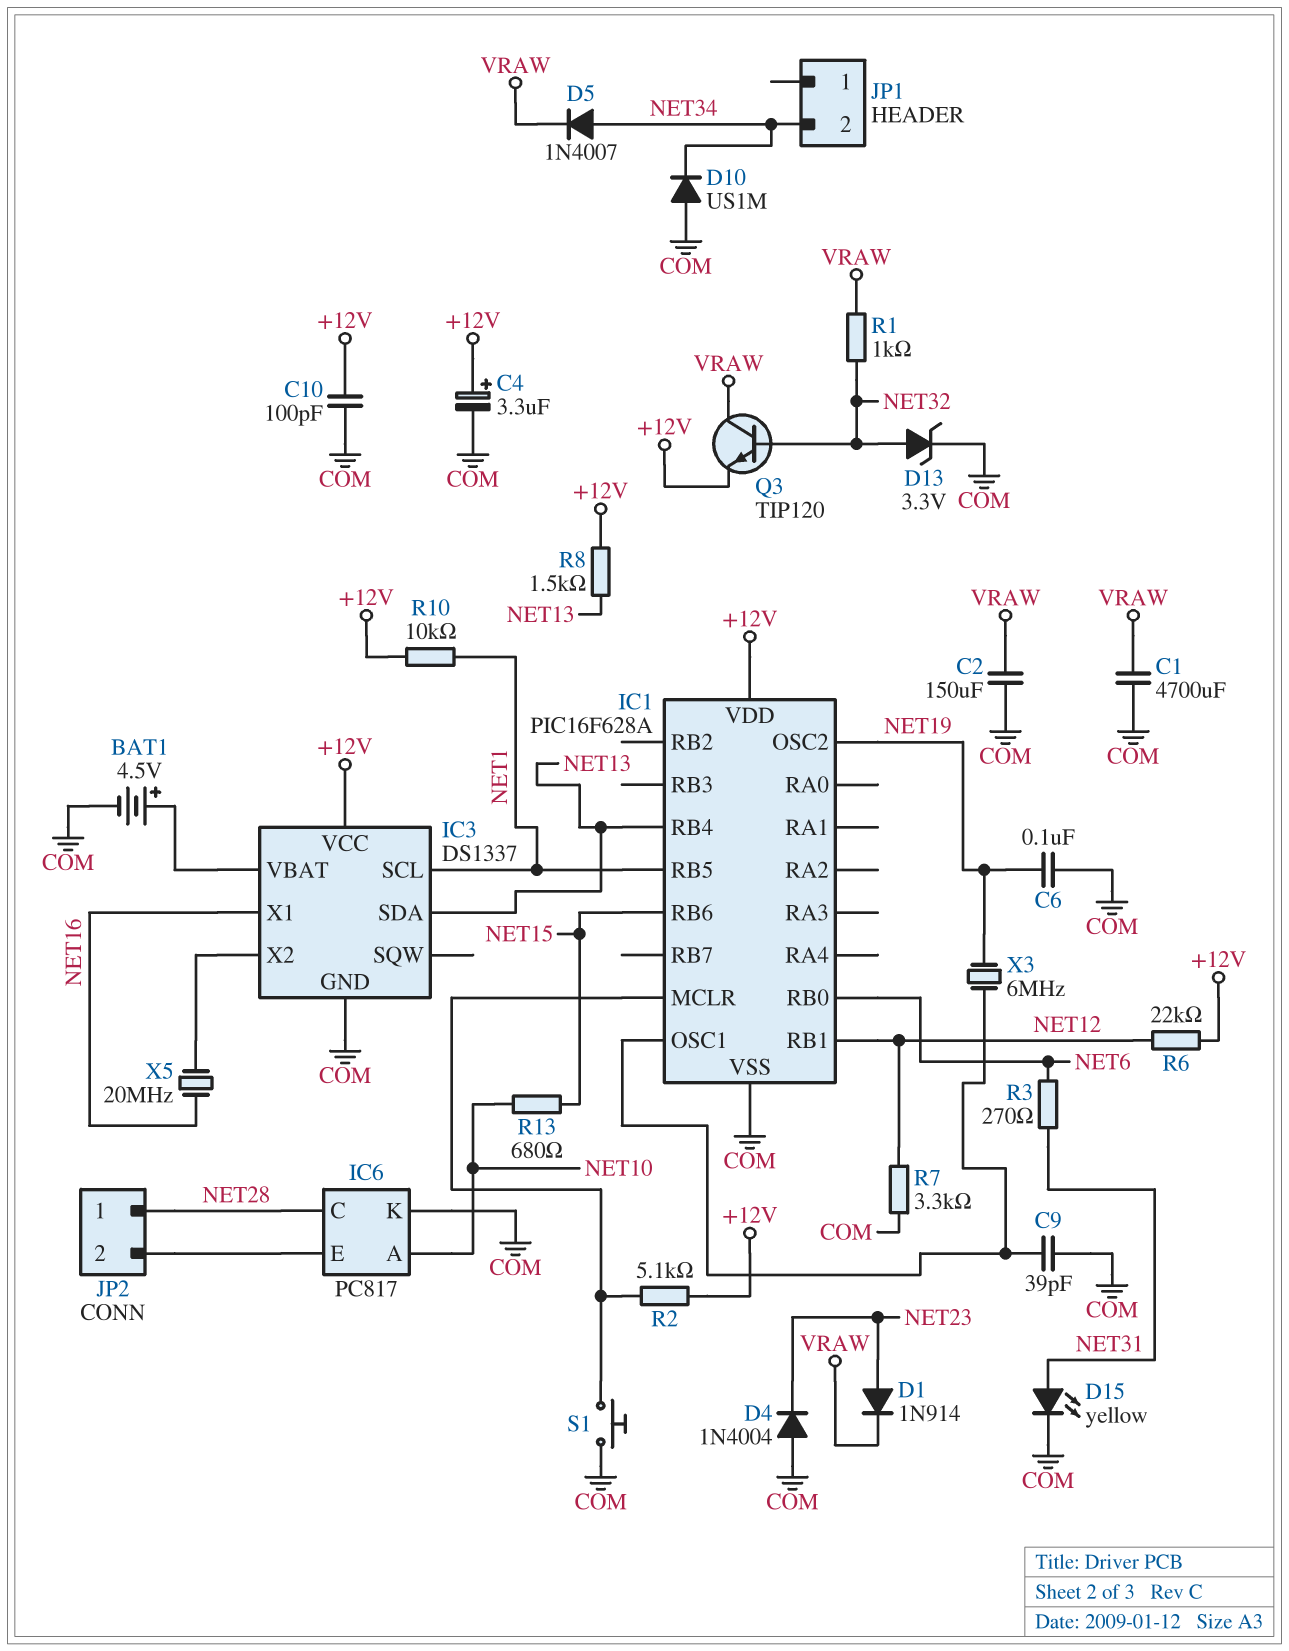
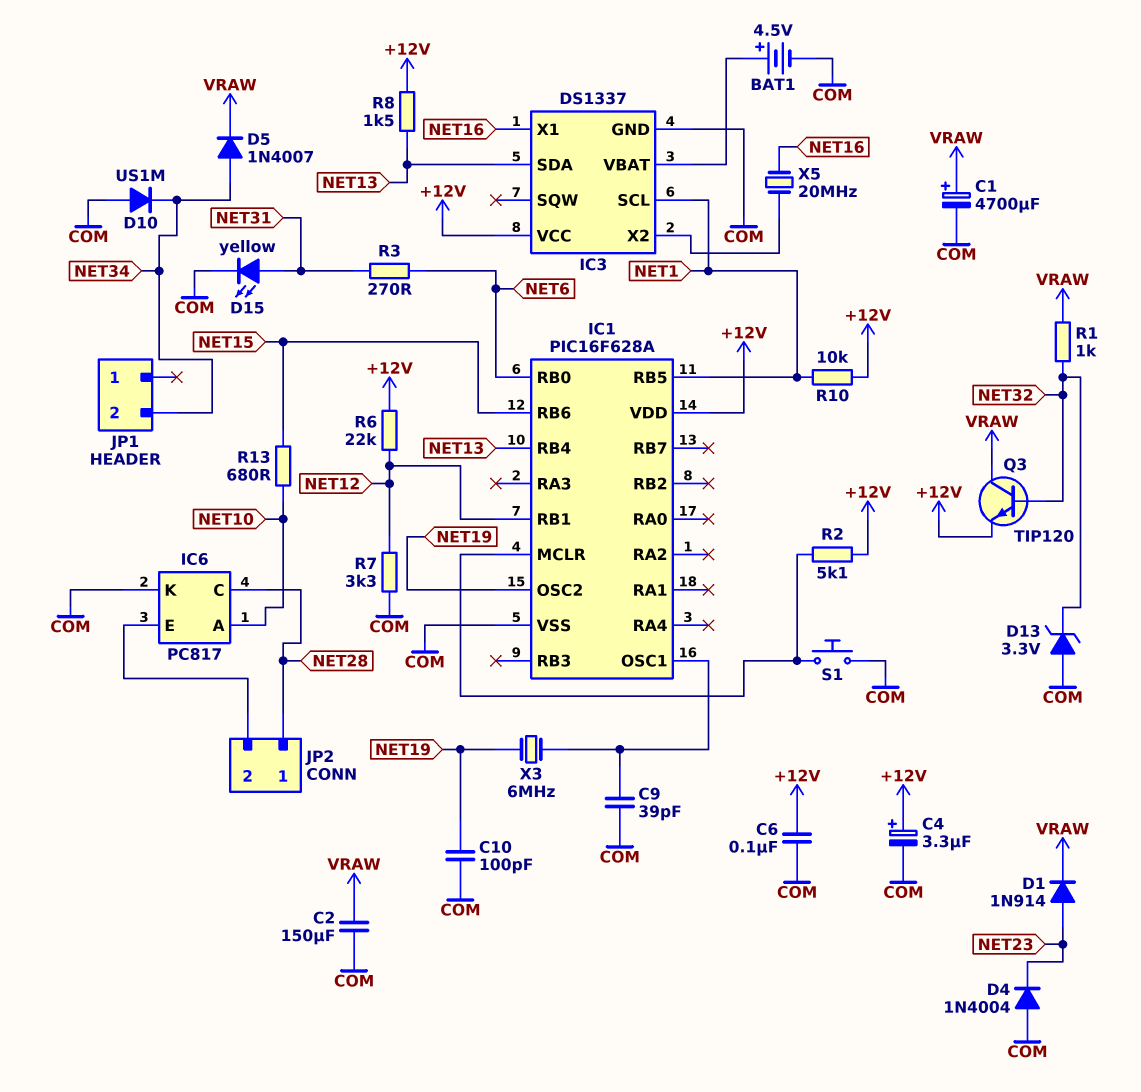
C1: 4700uF (COM, VRAW) -> 4700uF (plus VRAW, minus COM)
C6: 100nF (COM, NET19) -> 100nF (+12V, COM)
C10: 100pF (+12V, COM) -> 100pF (COM, NET19)
D13: zener 3.3V (A NET32, K COM) -> zener 3.3V (A COM, K NET32)

